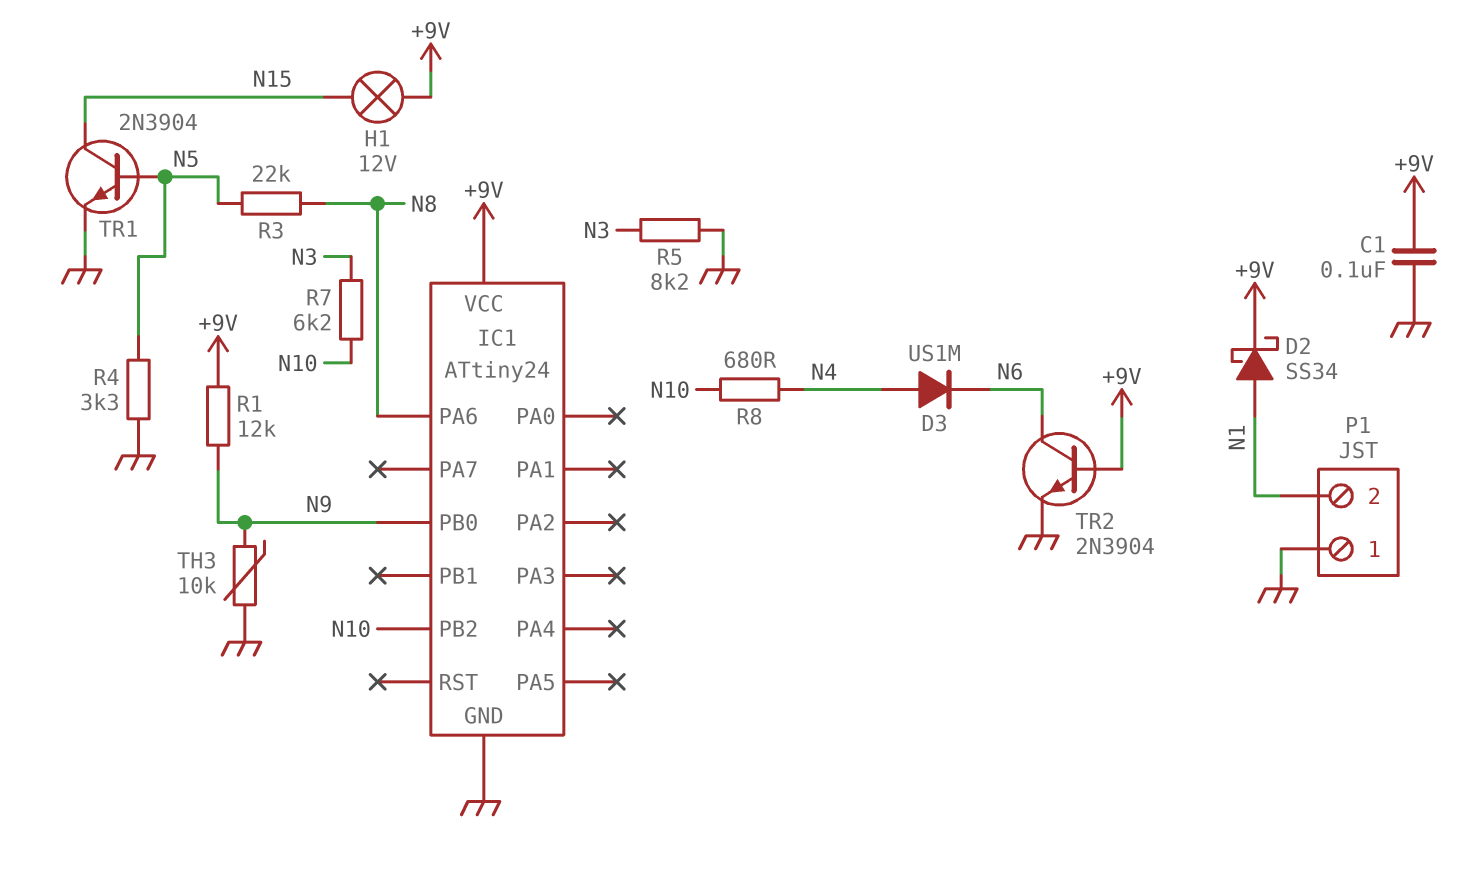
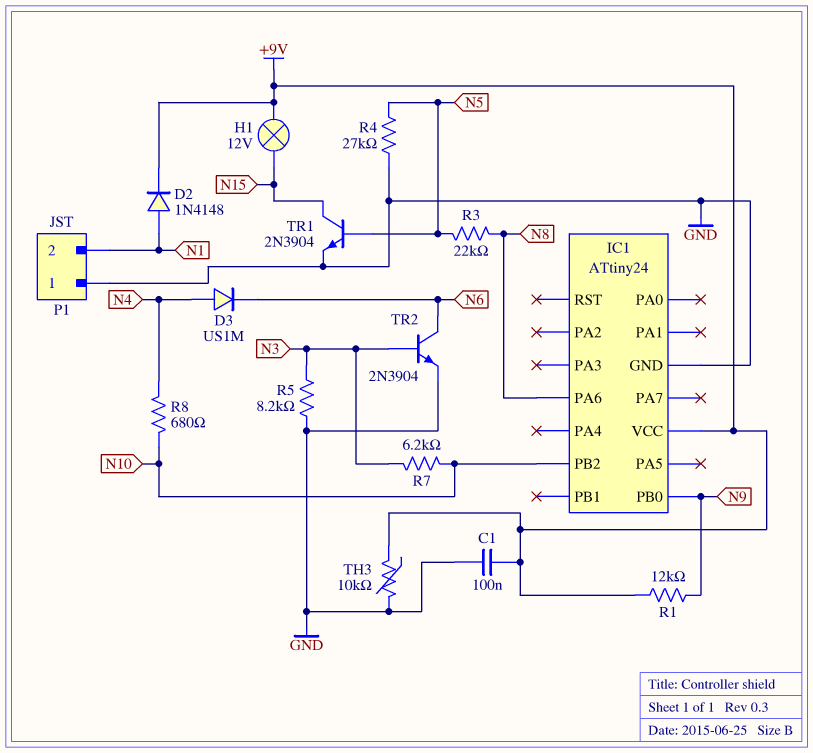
D2: schottky SS34 (A N1, K +9V) -> diode 1N4148 (A N1, K +9V)
R4: 3.3k (GND, N5) -> 27k (GND, N5)
TH3: 10k (GND, N9) -> 10k (+9V, GND)
TR2: NPN 2N3904 (B +9V, C N6, E GND) -> NPN 2N3904 (B N3, C N6, E GND)

